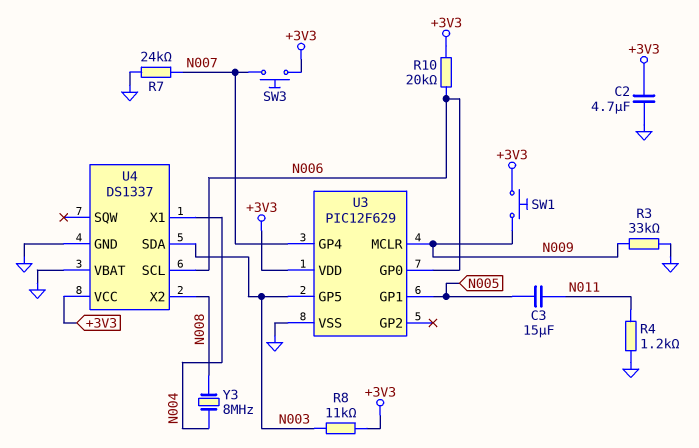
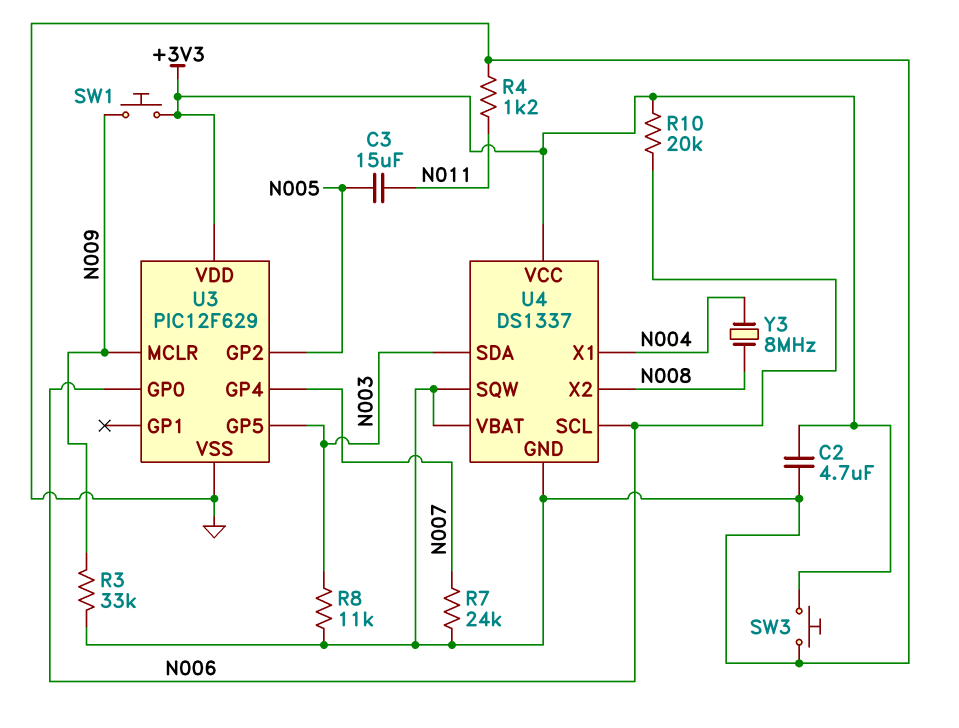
R8: 11k (+3V3, N003) -> 11k (GND, N003)
SW3: button (+3V3, N007) -> button (+3V3, GND)
U3 pin GP1: N005 -> none
U3 pin GP2: none -> N005
U4 pin SQW: none -> GND

